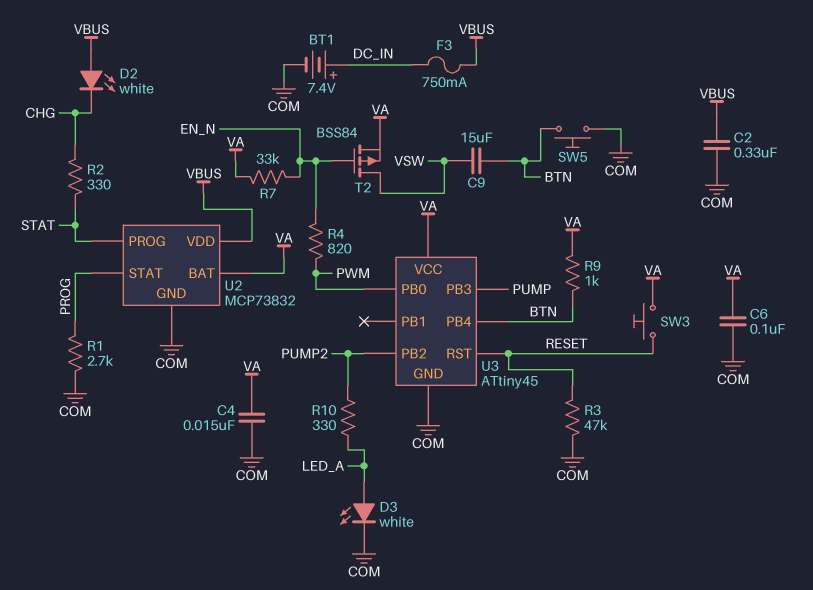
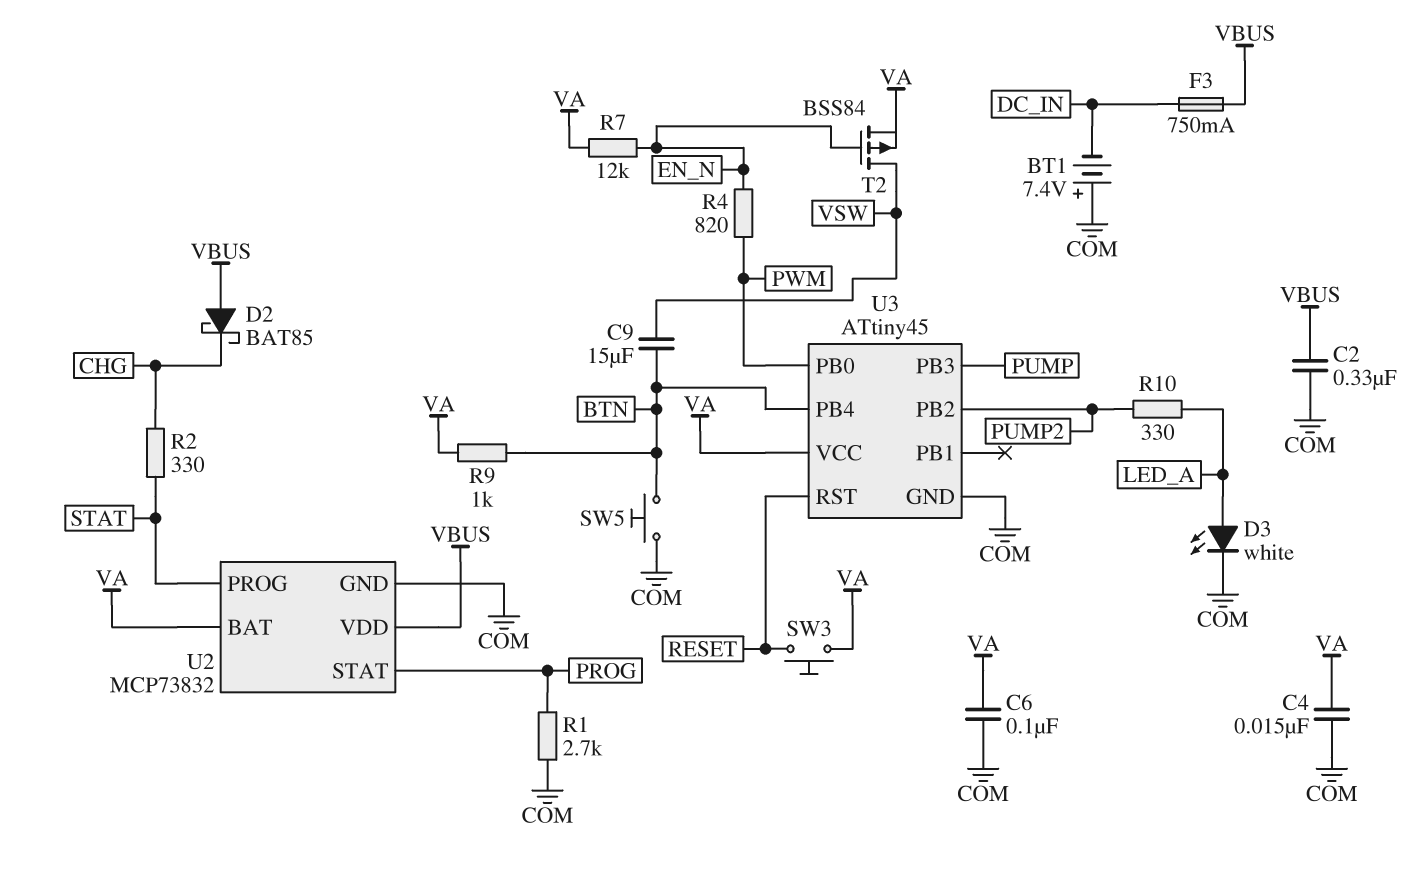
BT1: 7.4V (plus DC_IN, minus COM) -> 7.4V (plus COM, minus DC_IN)
D2: LED white (A VBUS, K CHG) -> schottky BAT85 (A VBUS, K CHG)
R3: 47k (COM, RESET) -> none
R7: 33k (EN_N, VA) -> 12k (EN_N, VA)

